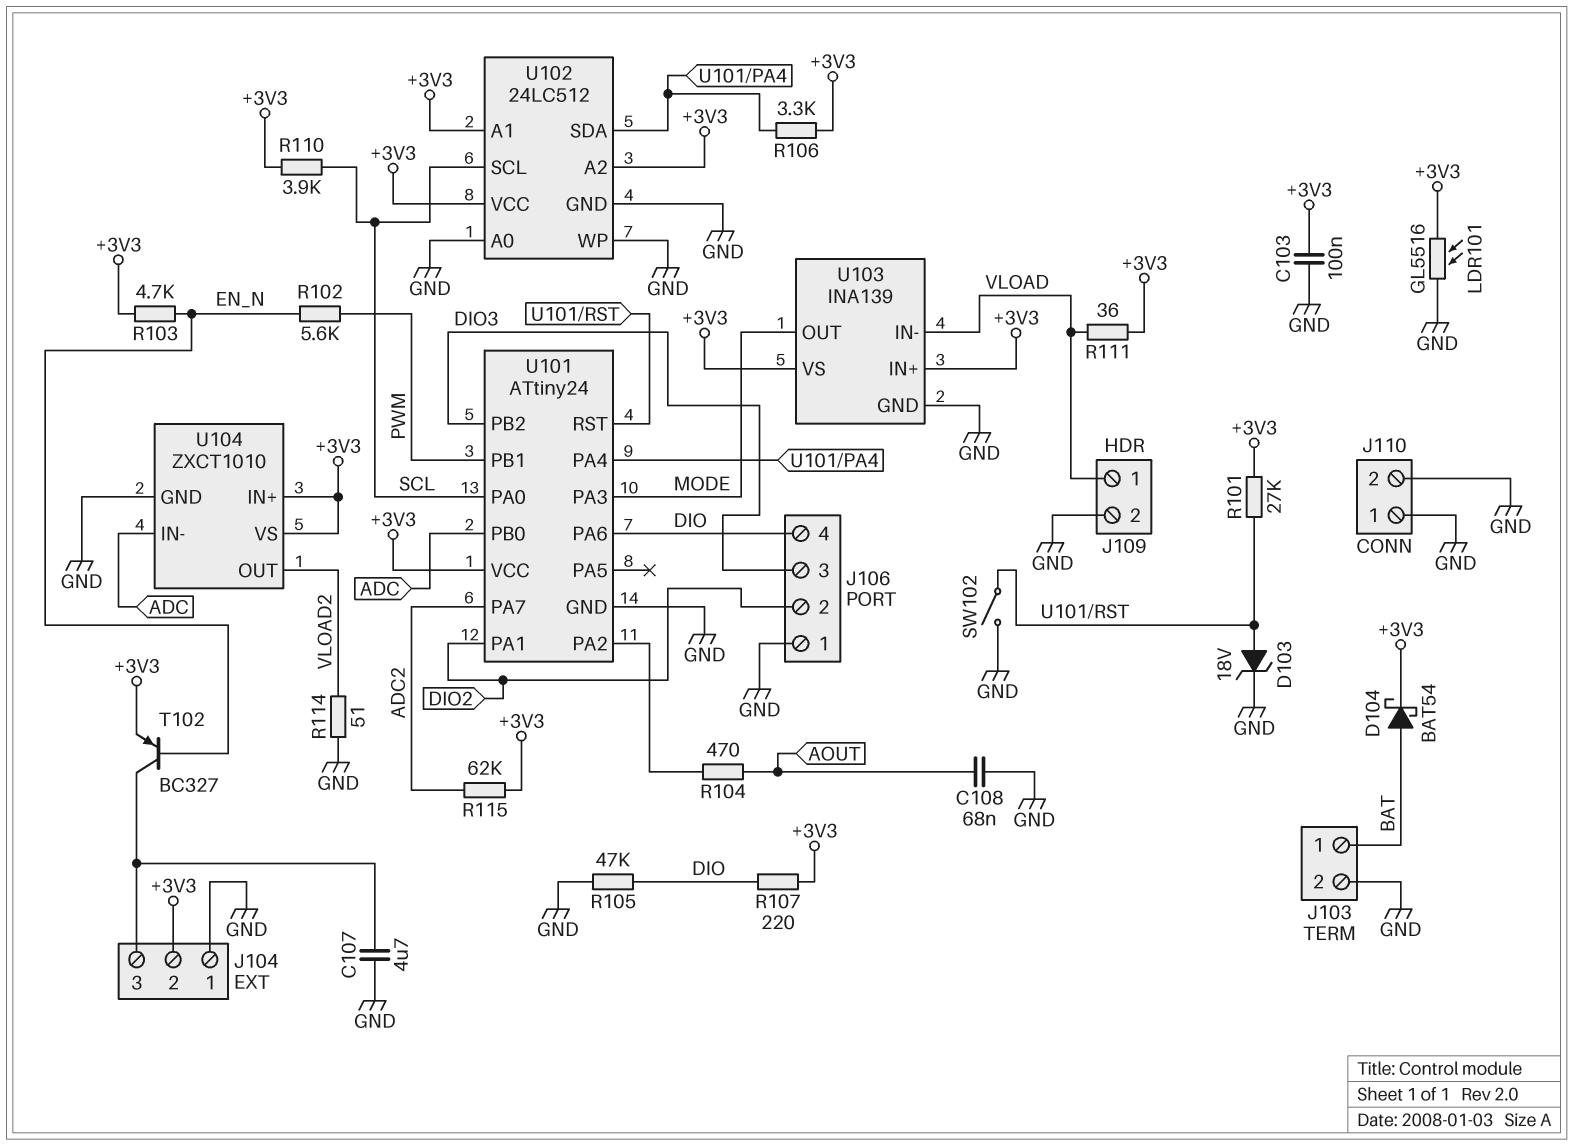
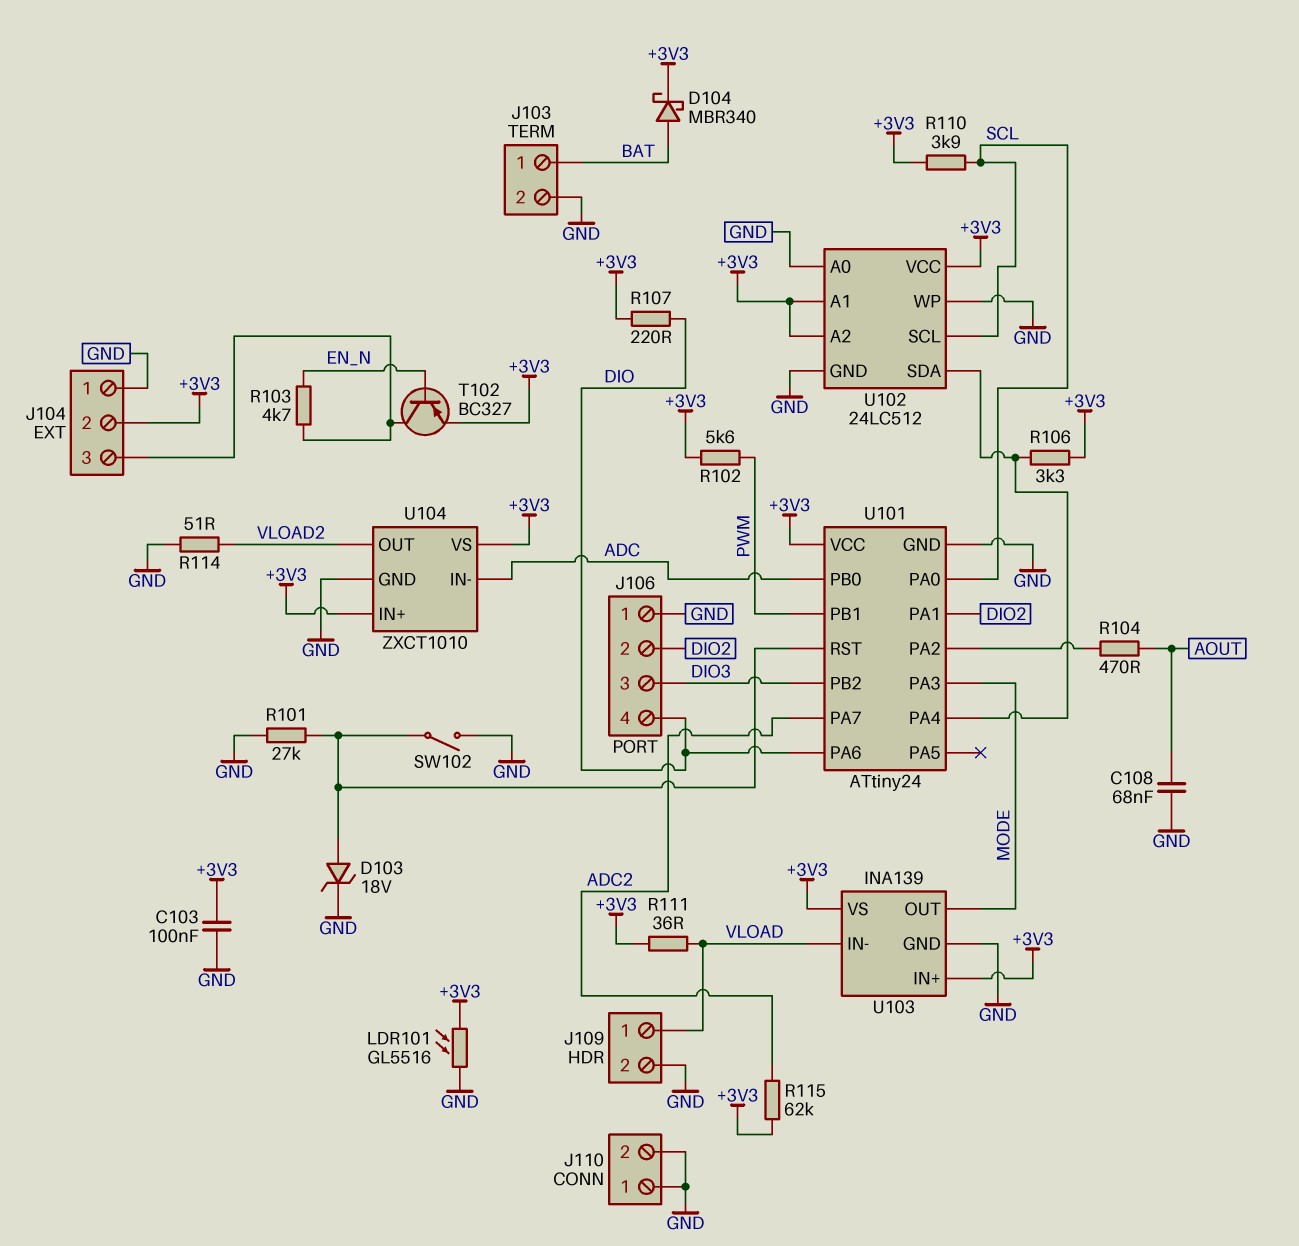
C107: 4.7uF (GND, J104/3) -> none
D104: schottky BAT54 (A BAT, K +3V3) -> schottky MBR340 (A BAT, K +3V3)
R101: 27k (+3V3, U101/RST) -> 27k (GND, U101/RST)
R102: 5.6k (EN_N, PWM) -> 5.6k (+3V3, PWM)
R103: 4.7k (+3V3, EN_N) -> 4.7k (EN_N, J104/3)
R105: 47k (DIO, GND) -> none

